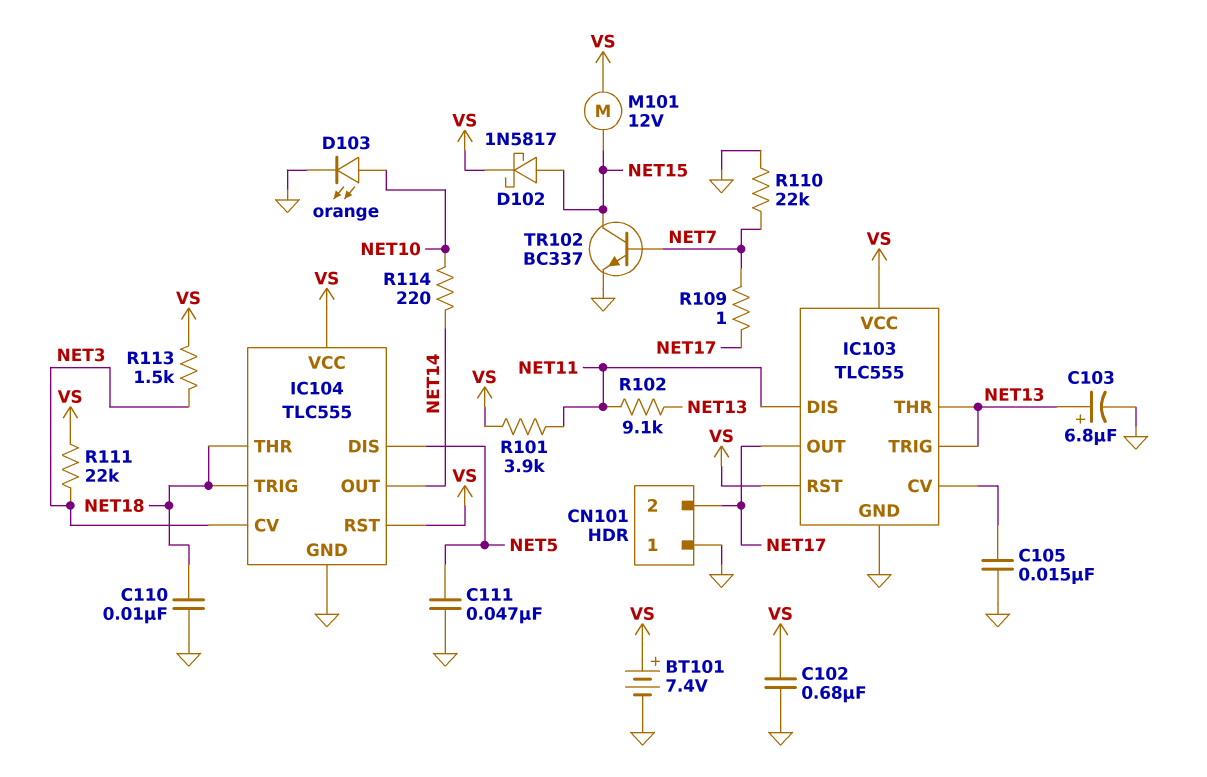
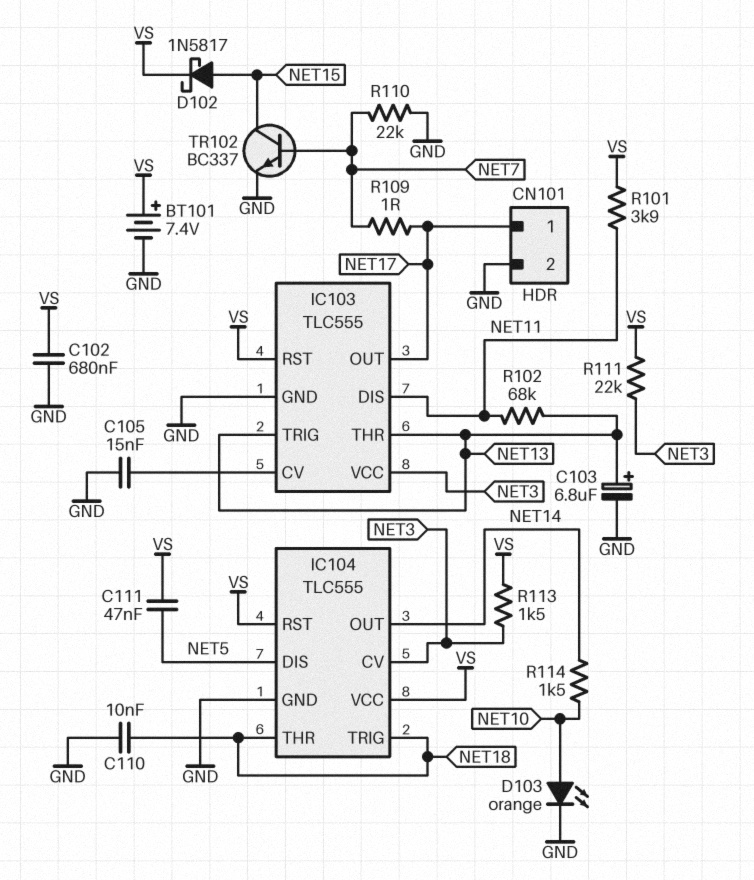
C111: 47nF (GND, NET5) -> 47nF (NET5, VS)
CN101 pin 1: GND -> NET17
CN101 pin 2: NET17 -> GND
IC103 pin VCC: VS -> NET3
M101: motor 12V (NET15, VS) -> none
R102: 9.1k (NET11, NET13) -> 68k (NET11, NET13)
R114: 220 (NET10, NET14) -> 1.5k (NET10, NET14)

